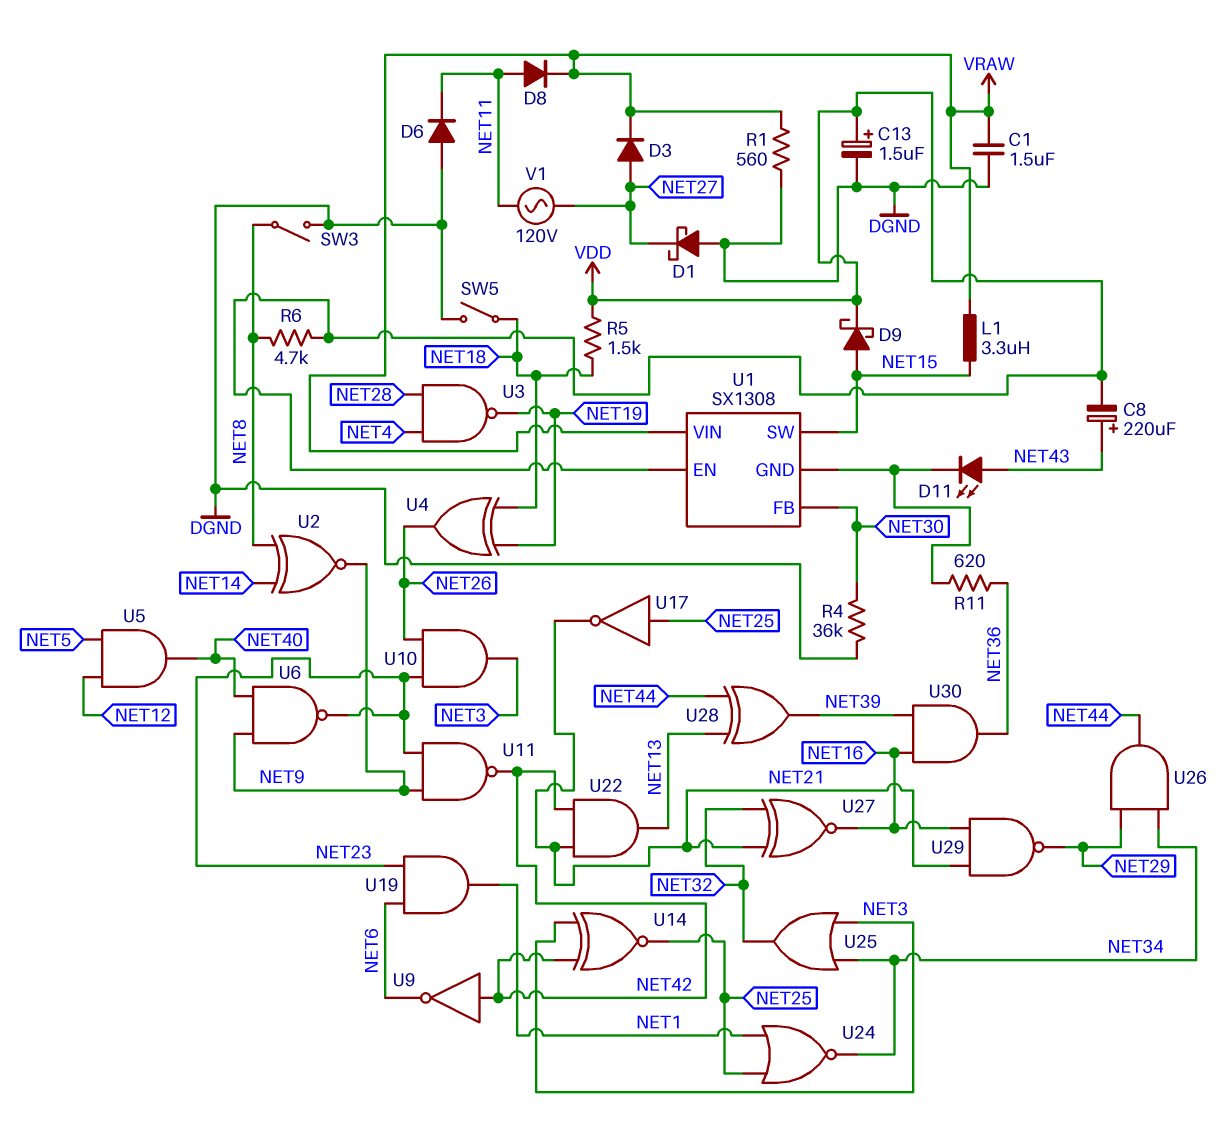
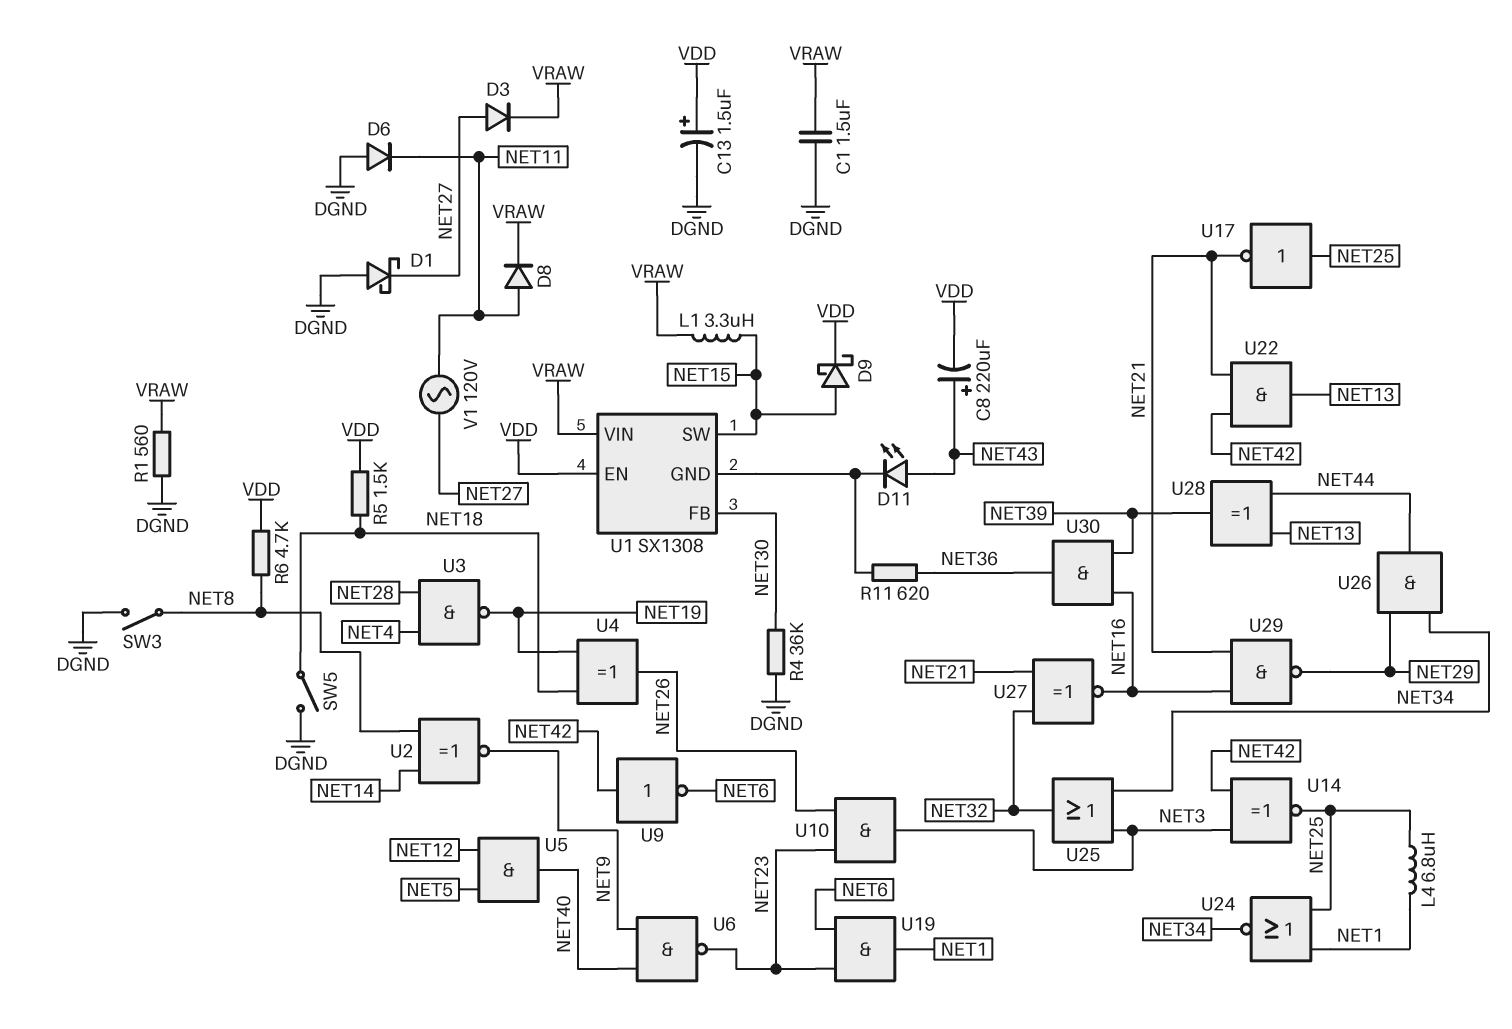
L4: none -> 6.8uH (NET1, NET25)
U11: NAND (in NET9, in NET23, out NET42) -> none

